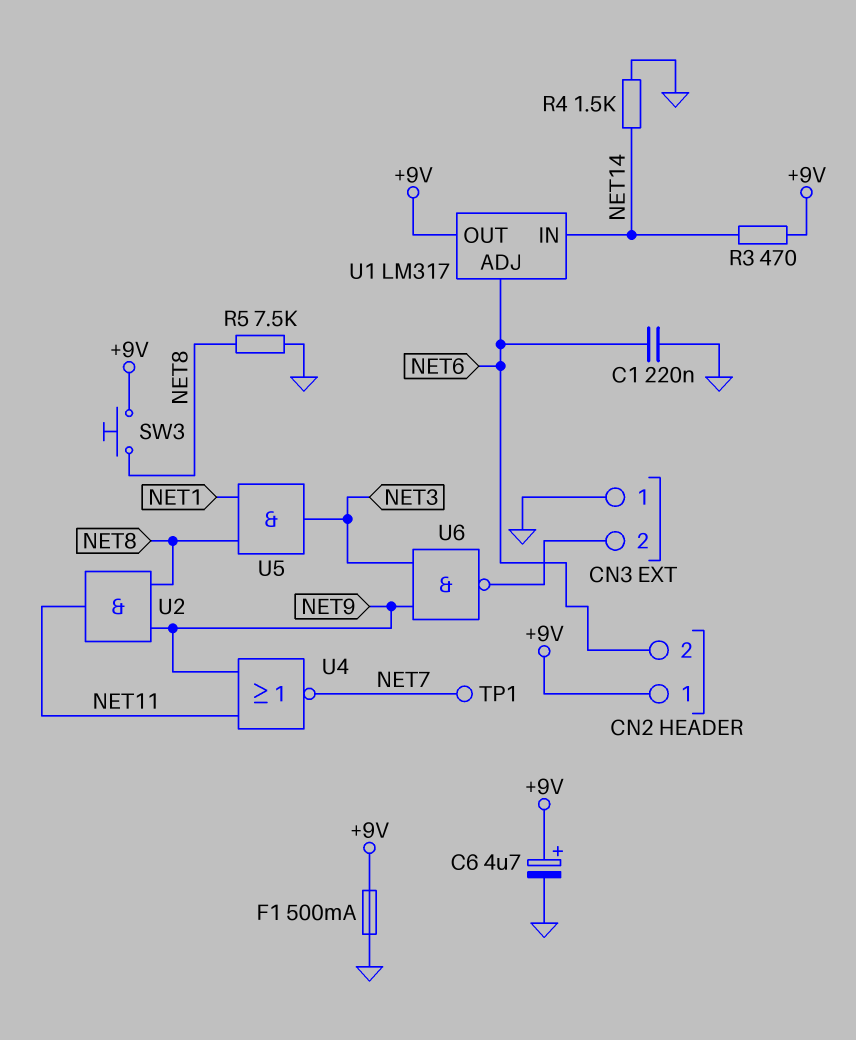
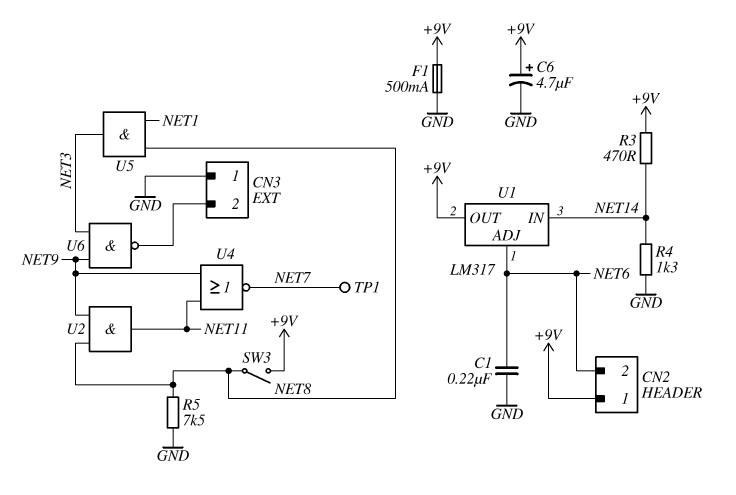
R4: 1.5k (GND, NET14) -> 1.3k (GND, NET14)
SW3: button (+9V, NET8) -> switch (+9V, NET8)

